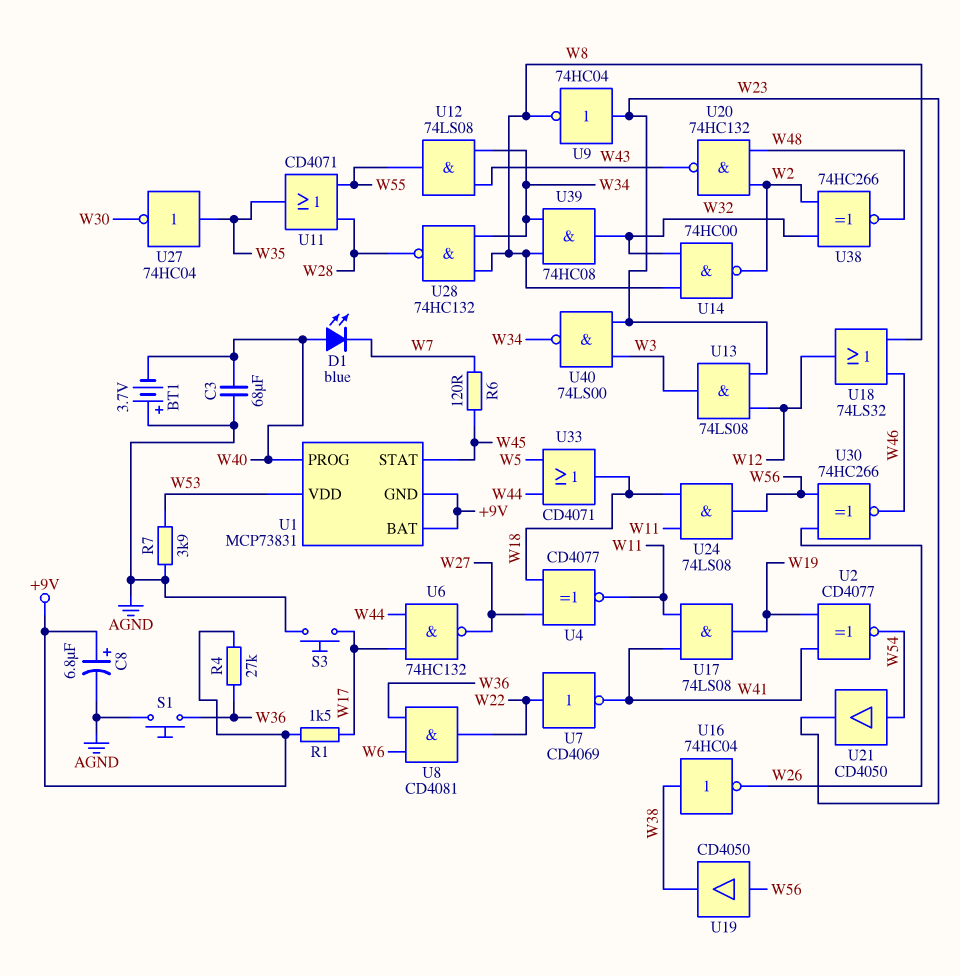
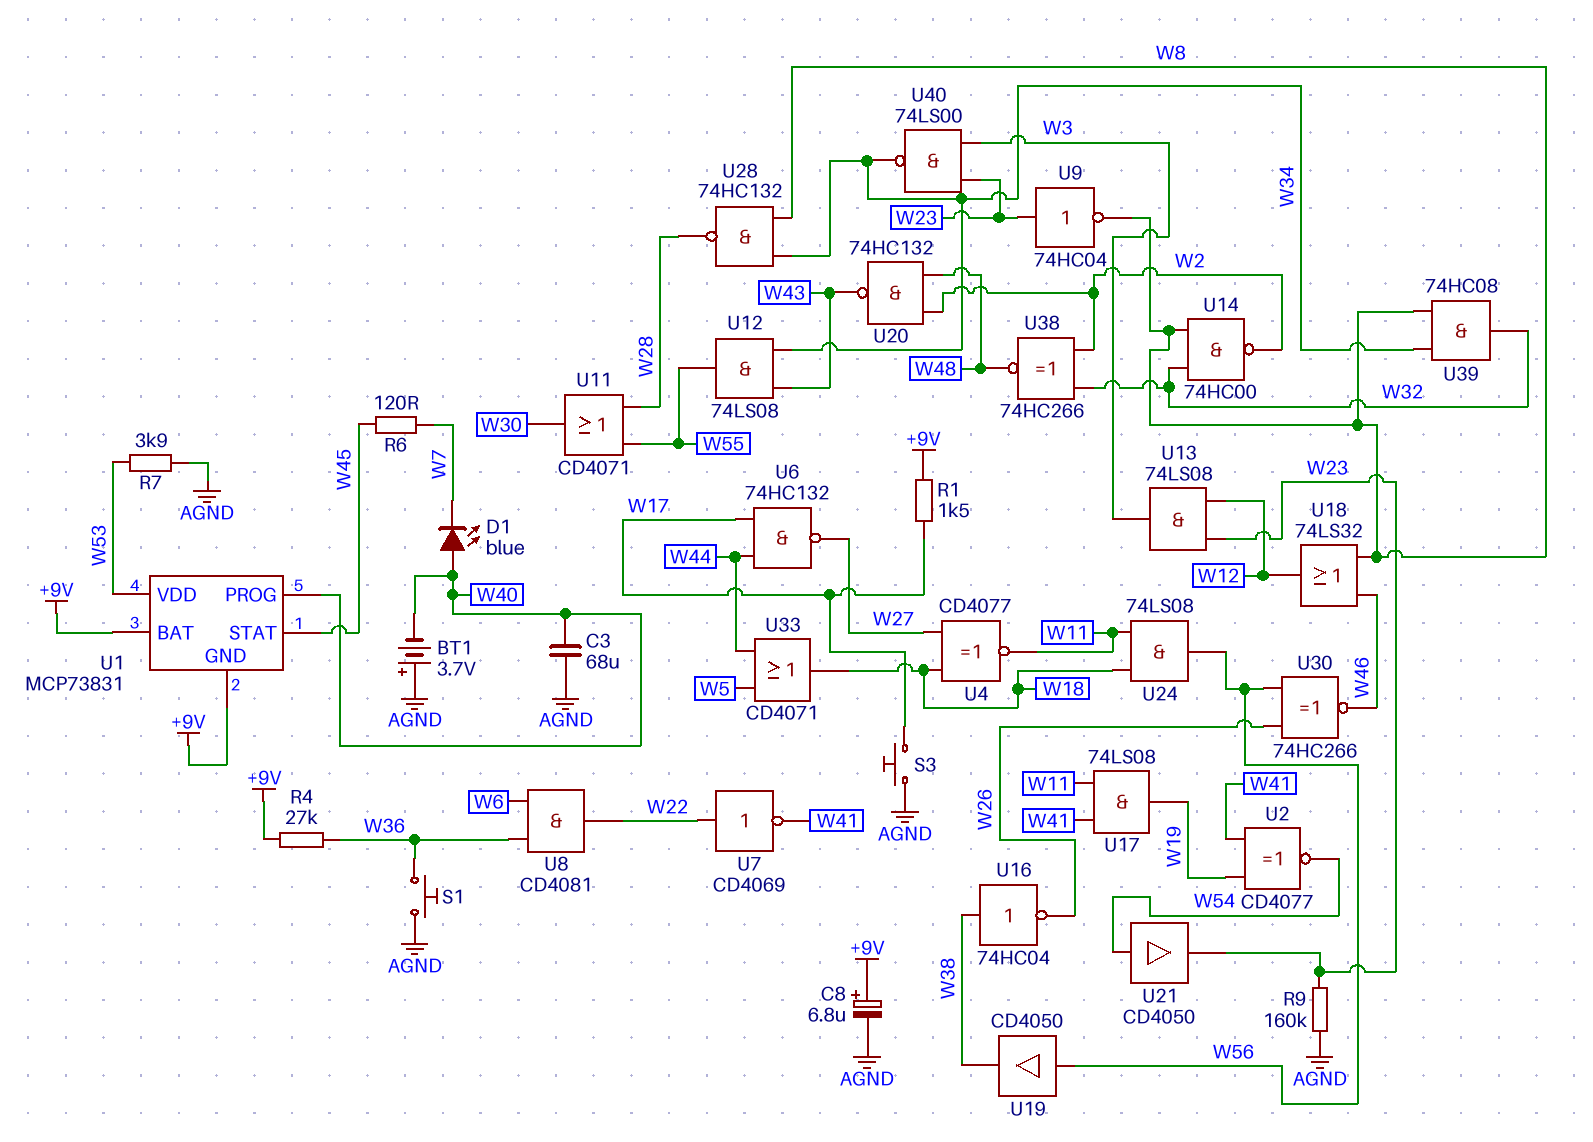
R9: none -> 160k (AGND, W23)
U11: OR CD4071 (in W28, in W55, out W35) -> OR CD4071 (in W28, in W55, out W30)
U27: NOT 74HC04 (in W35, out W30) -> none

